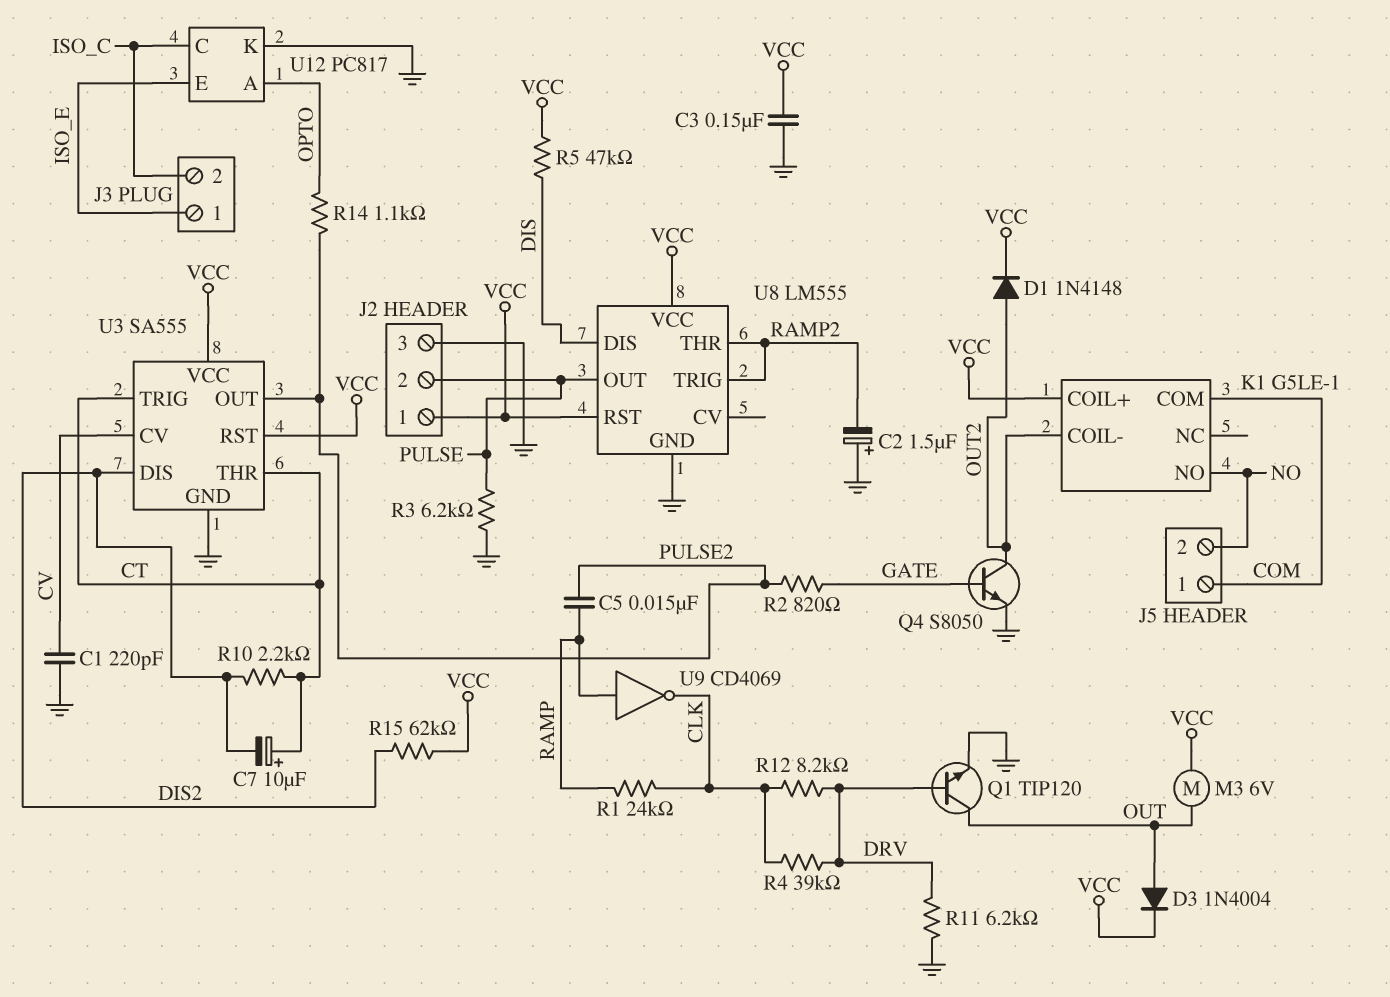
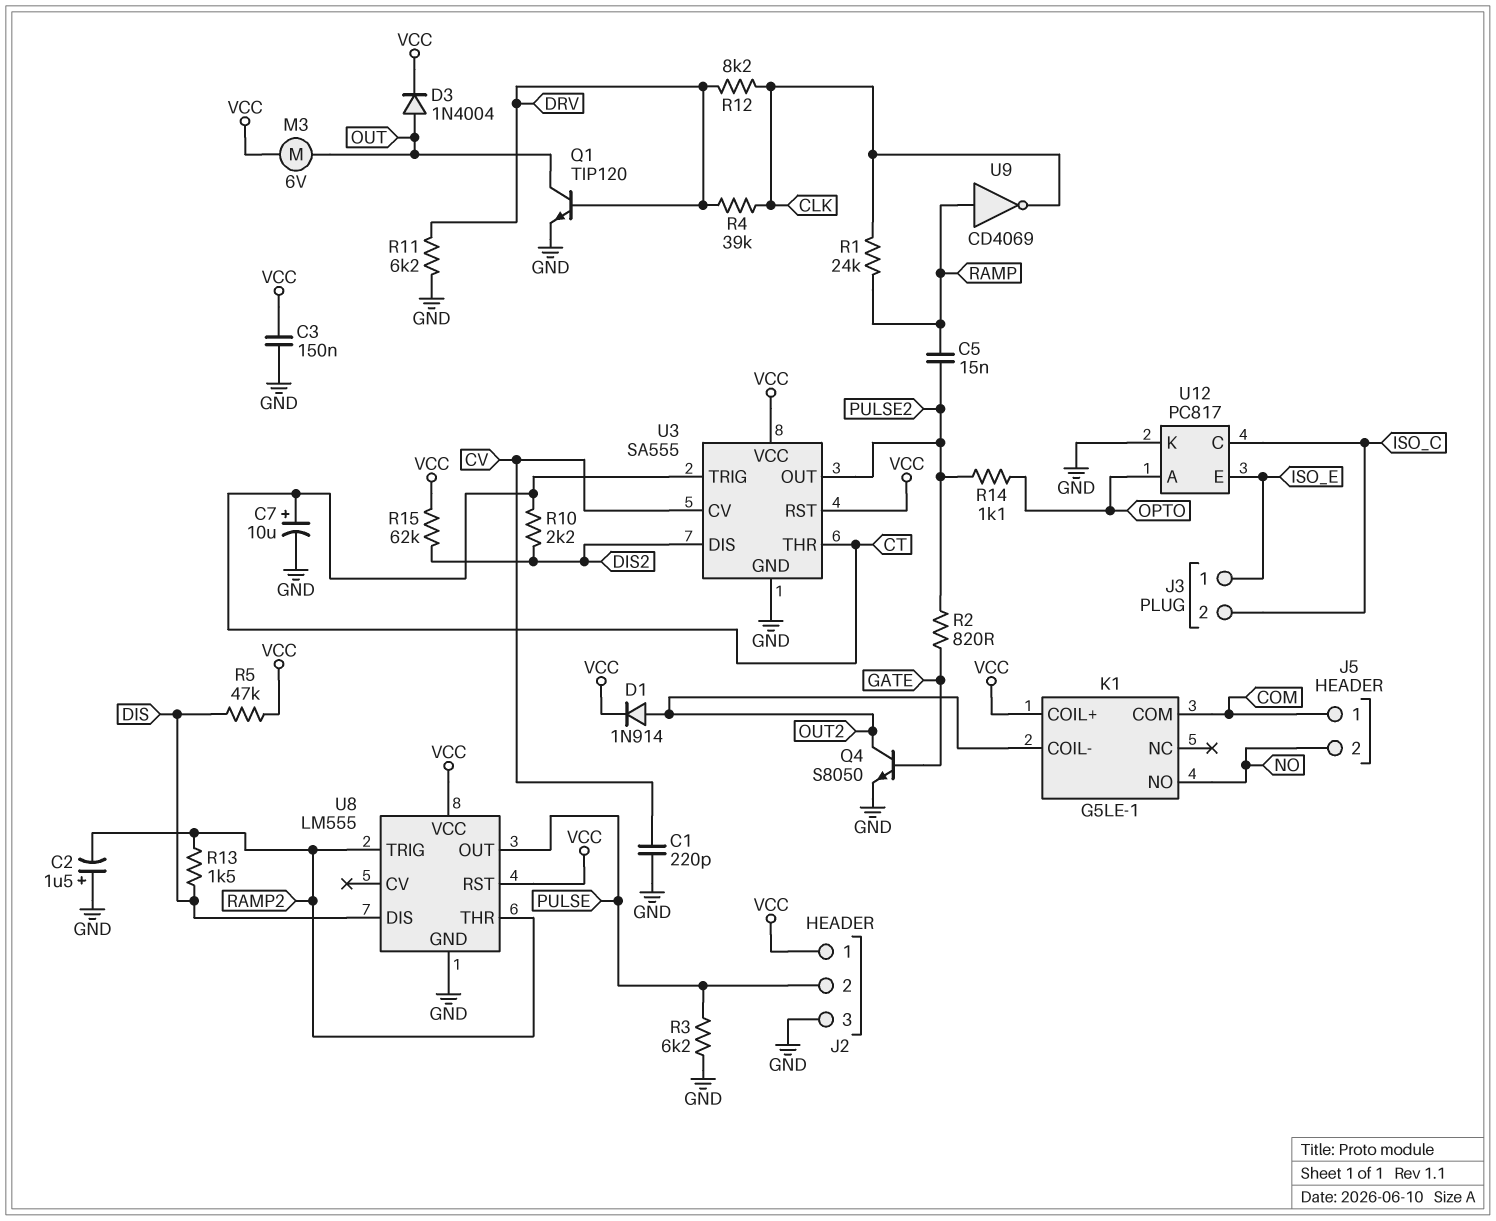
C7: 10uF (plus CT, minus DIS2) -> 10uF (plus CT, minus GND)
D1: diode 1N4148 (A OUT2, K VCC) -> diode 1N914 (A OUT2, K VCC)
R13: none -> 1.5k (DIS, RAMP2)

